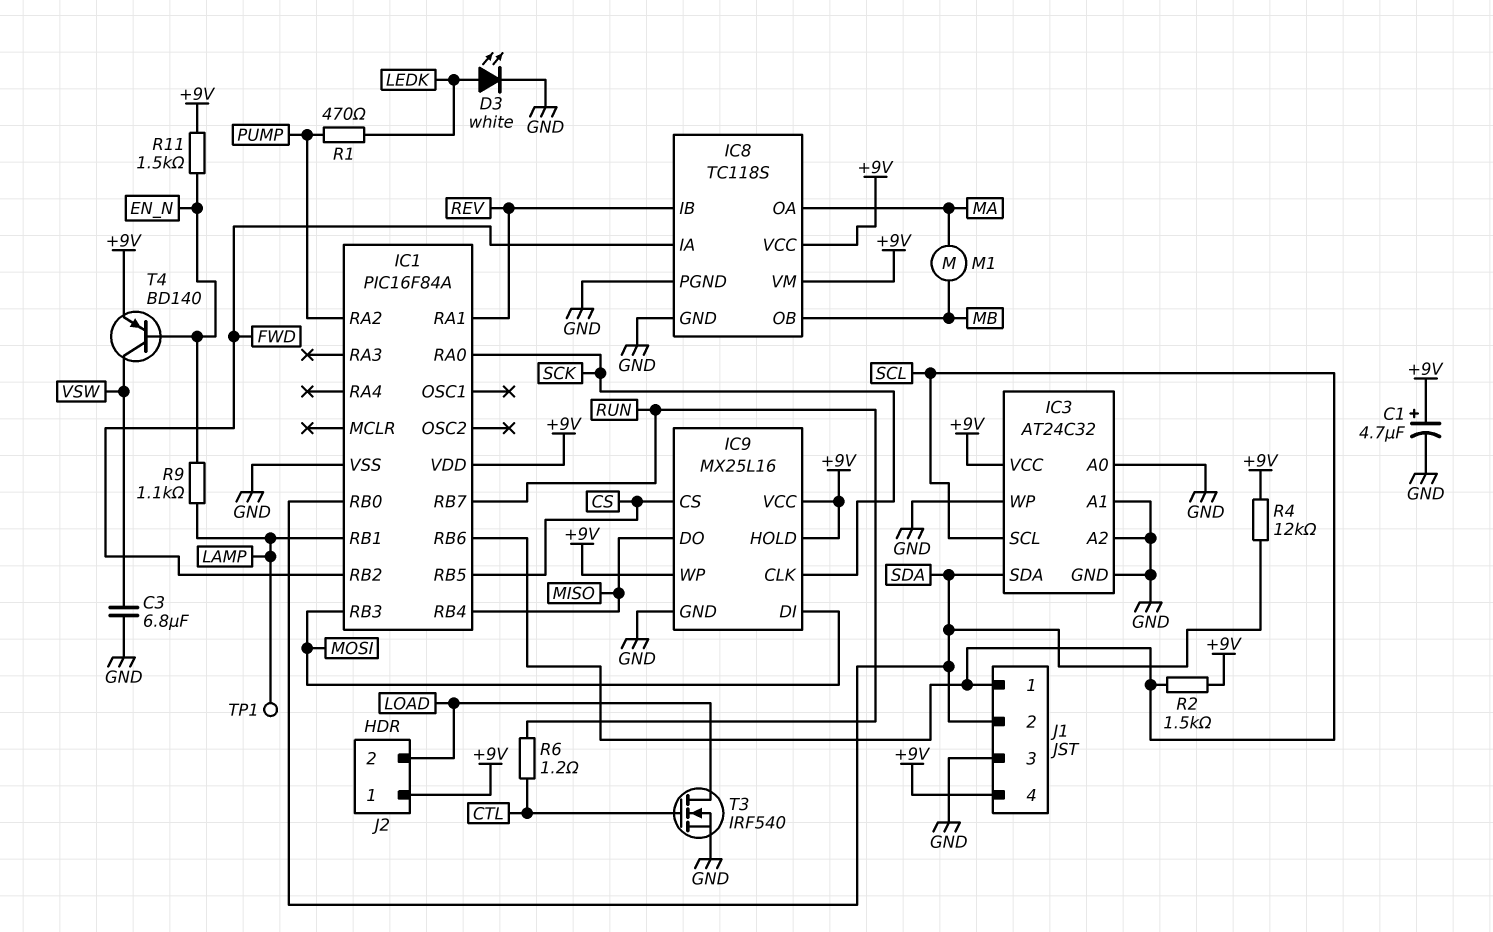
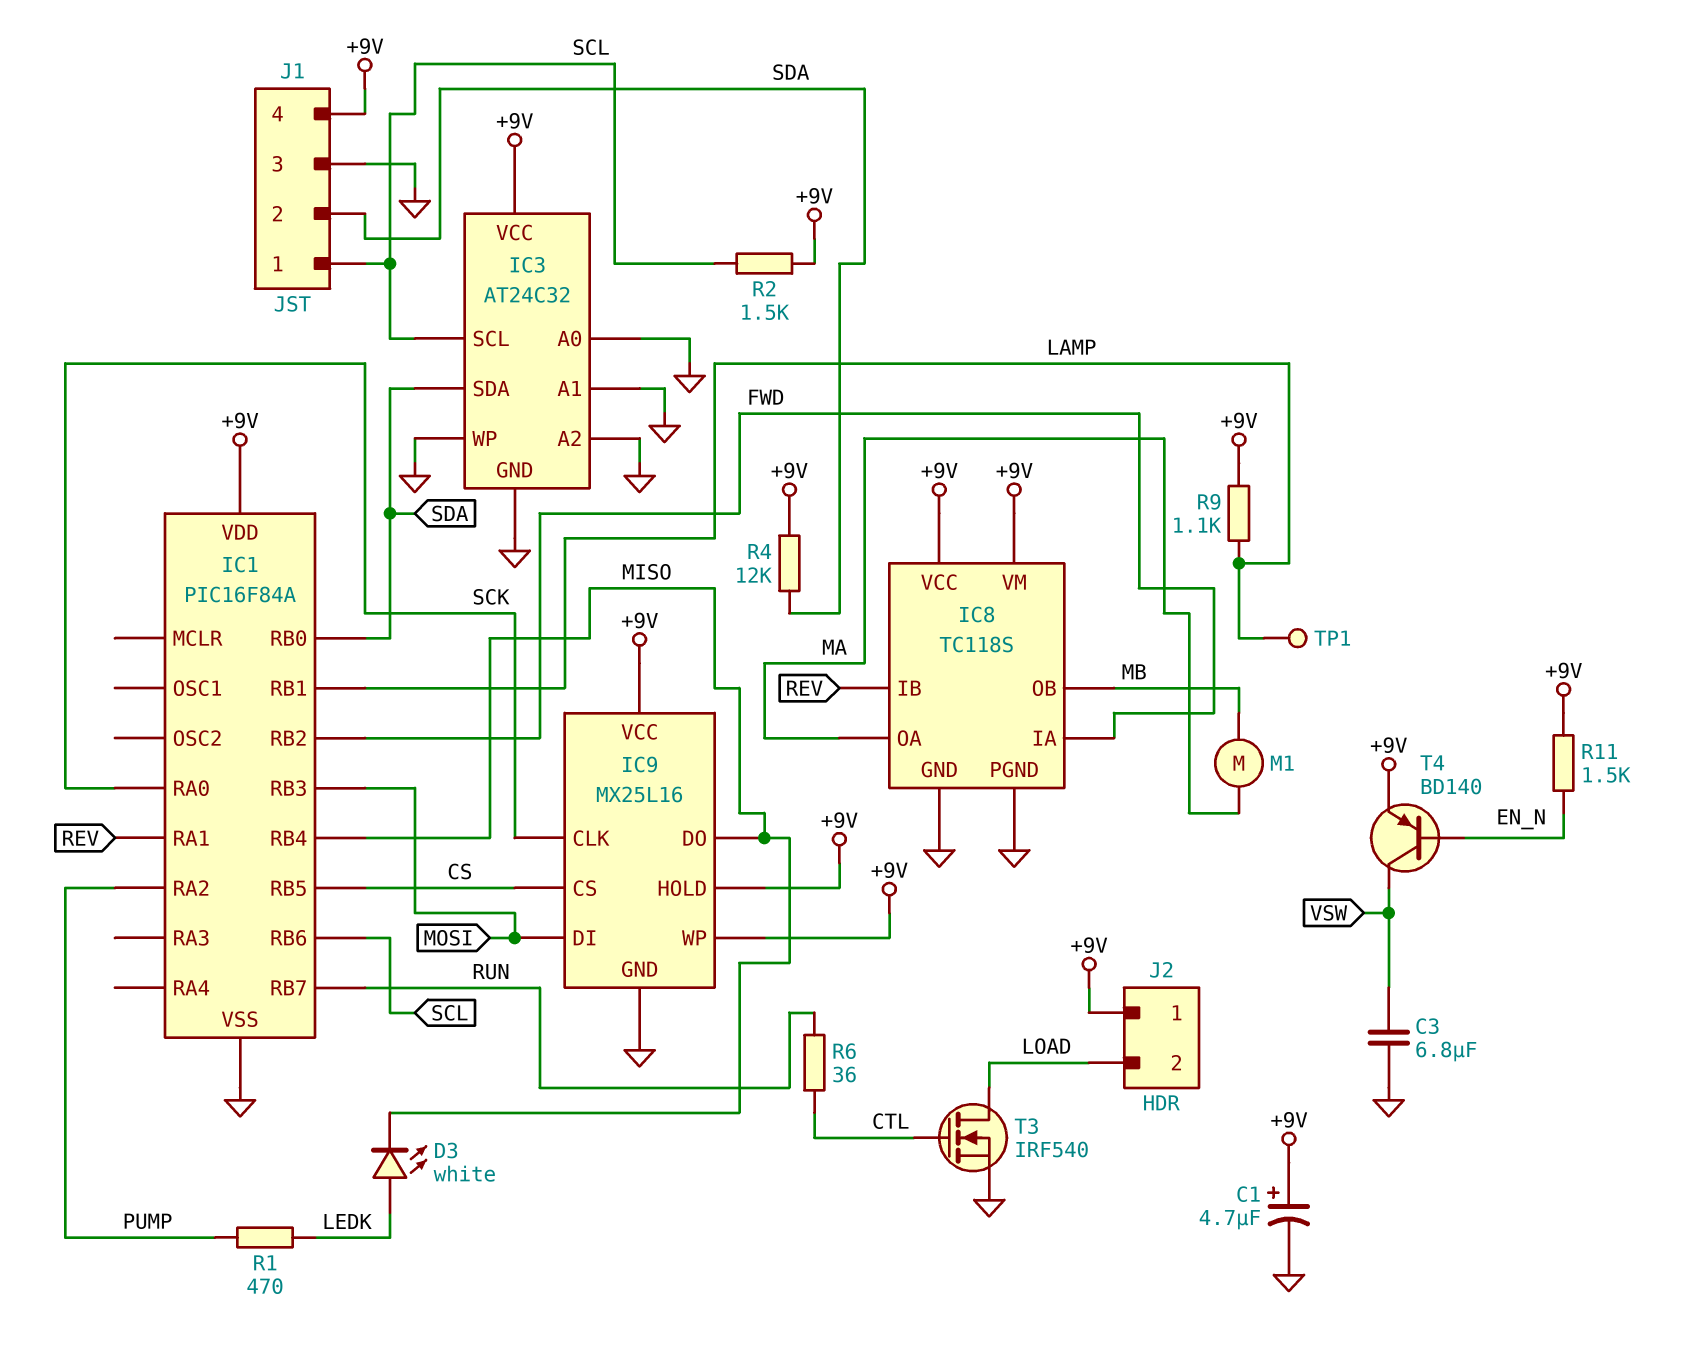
D3: LED white (A LEDK, K GND) -> LED white (A LEDK, K MISO)
R6: 1.2 (CTL, RUN) -> 36 (CTL, RUN)
R9: 1.1k (EN_N, LAMP) -> 1.1k (+9V, LAMP)

